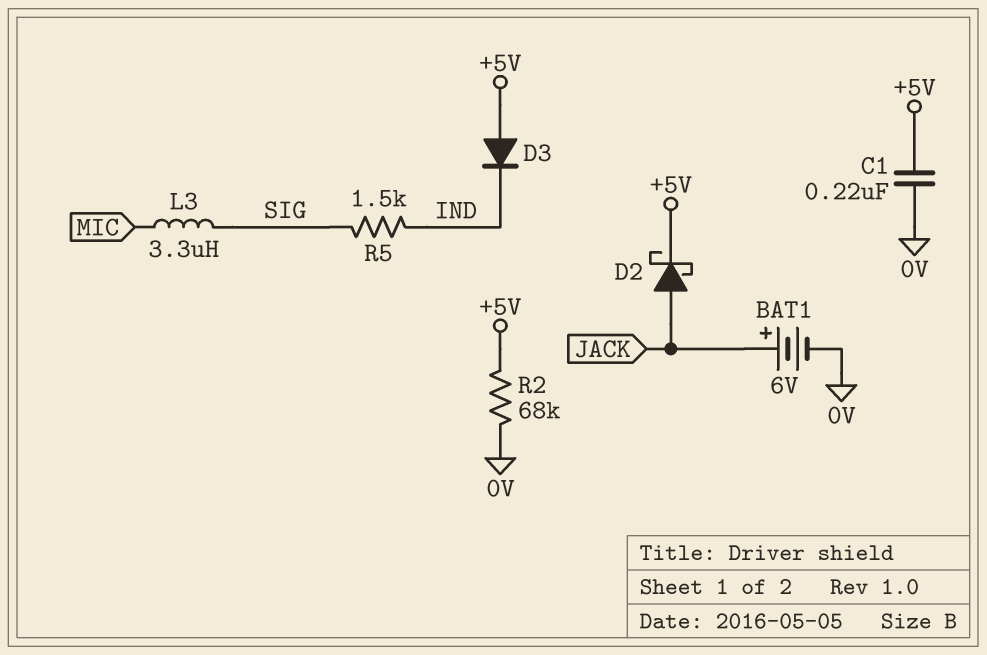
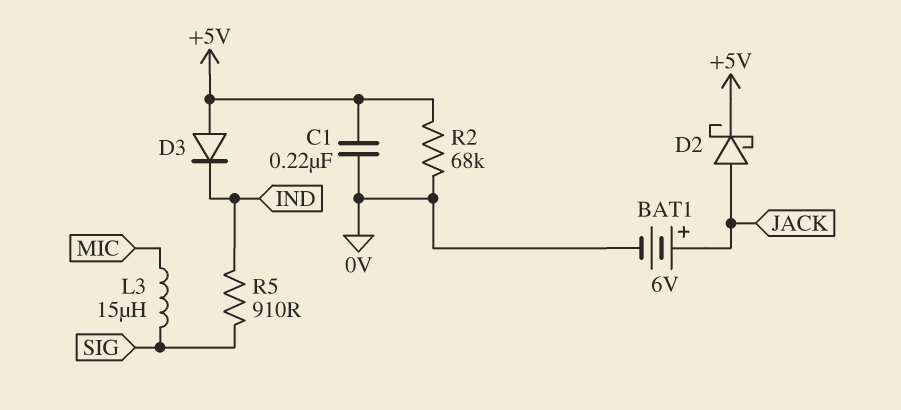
L3: 3.3uH (MIC, SIG) -> 15uH (MIC, SIG)
R5: 1.5k (IND, SIG) -> 910 (IND, SIG)

